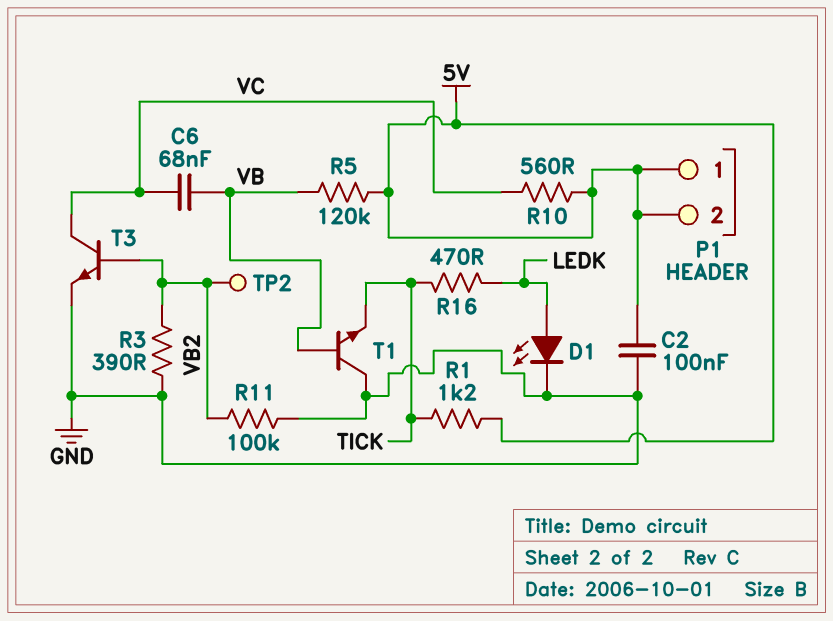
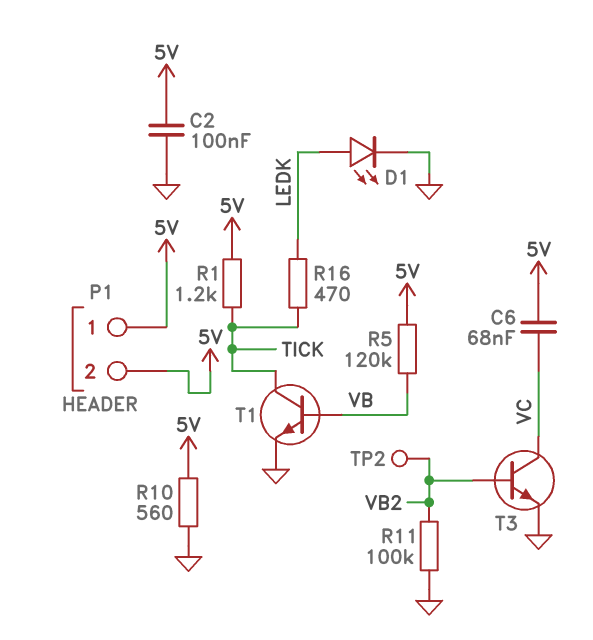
C6: 68nF (VB, VC) -> 68nF (5V, VC)
R3: 390 (GND, VB2) -> none
R10: 560 (5V, VC) -> 560 (5V, GND)
T1: NPN (B VB, C GND, E TICK) -> NPN (B VB, C TICK, E GND)

